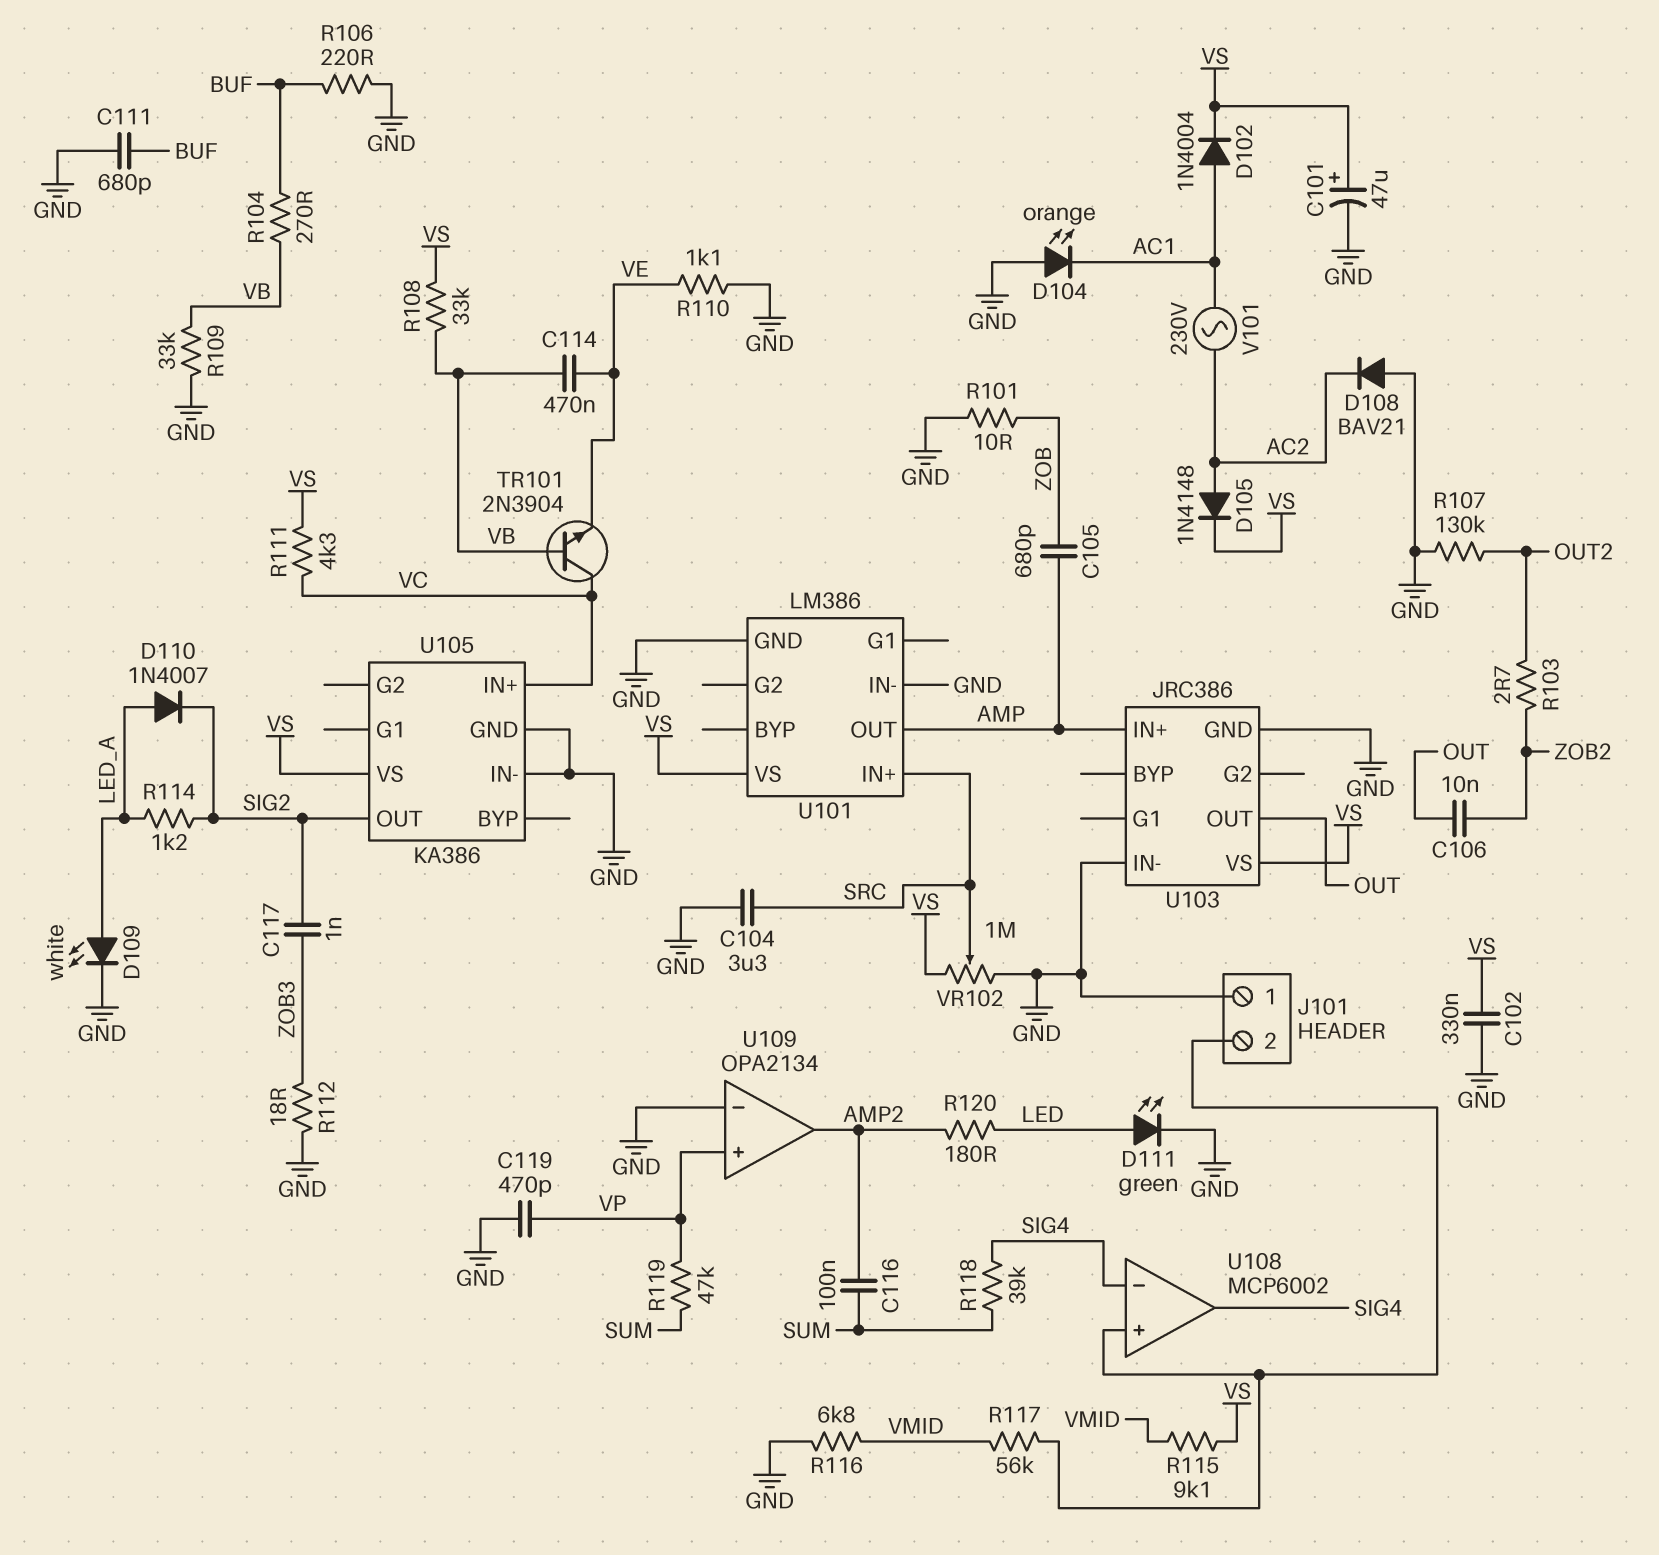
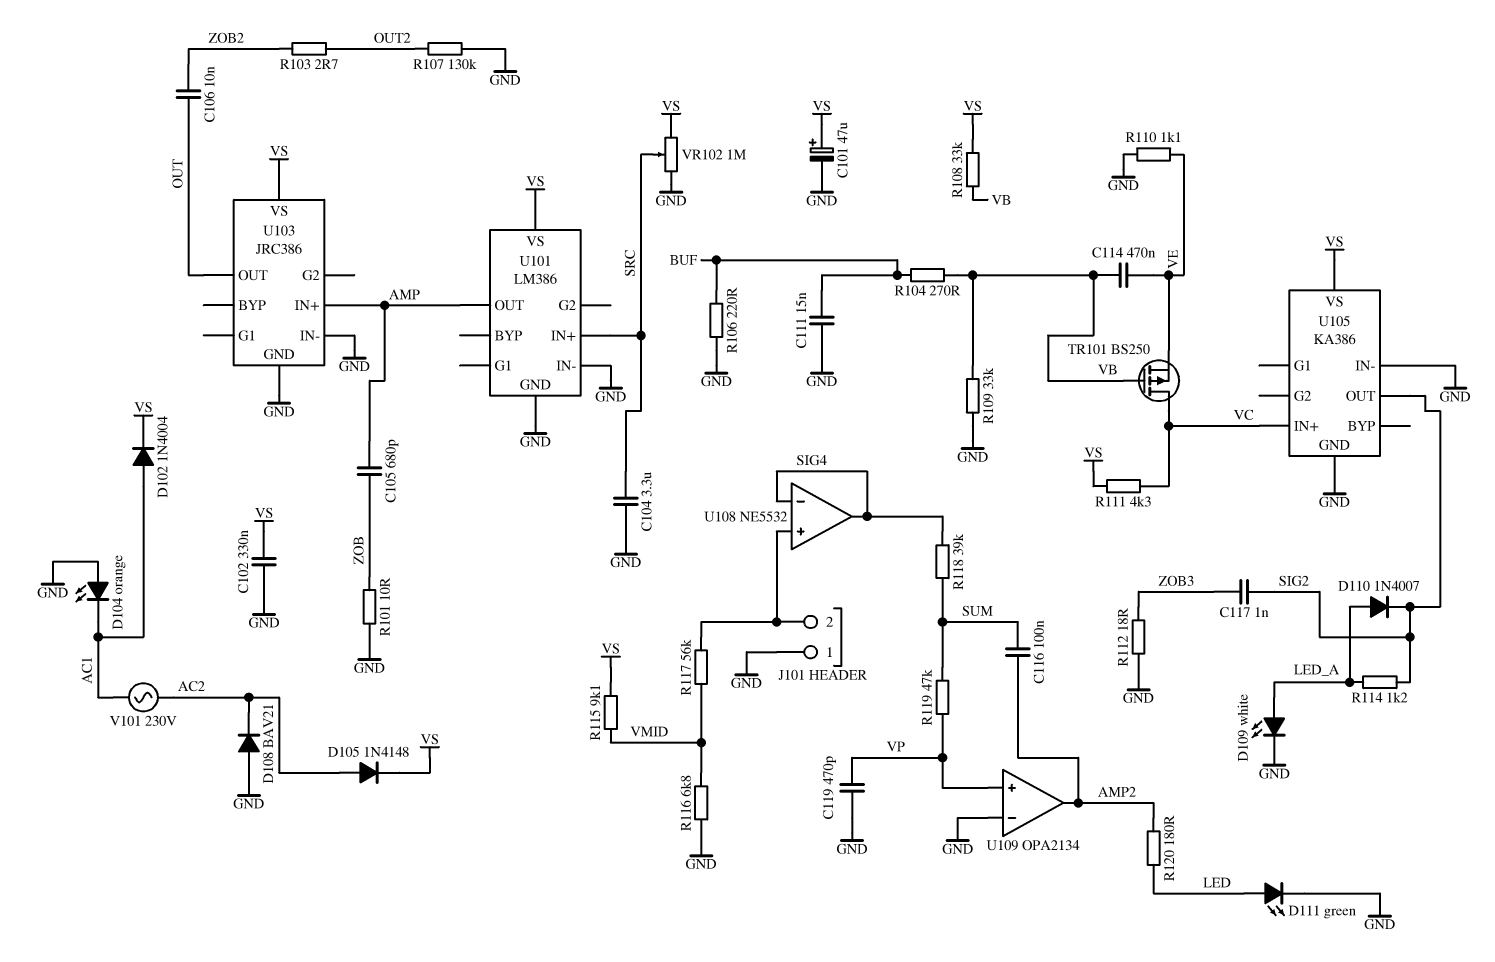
C111: 680pF (BUF, GND) -> 15nF (BUF, GND)
TR101: NPN 2N3904 (B VB, C VC, E VE) -> PMOS BS250 (G VB, D VC, S VE)
U108: MCP6002 -> NE5532

